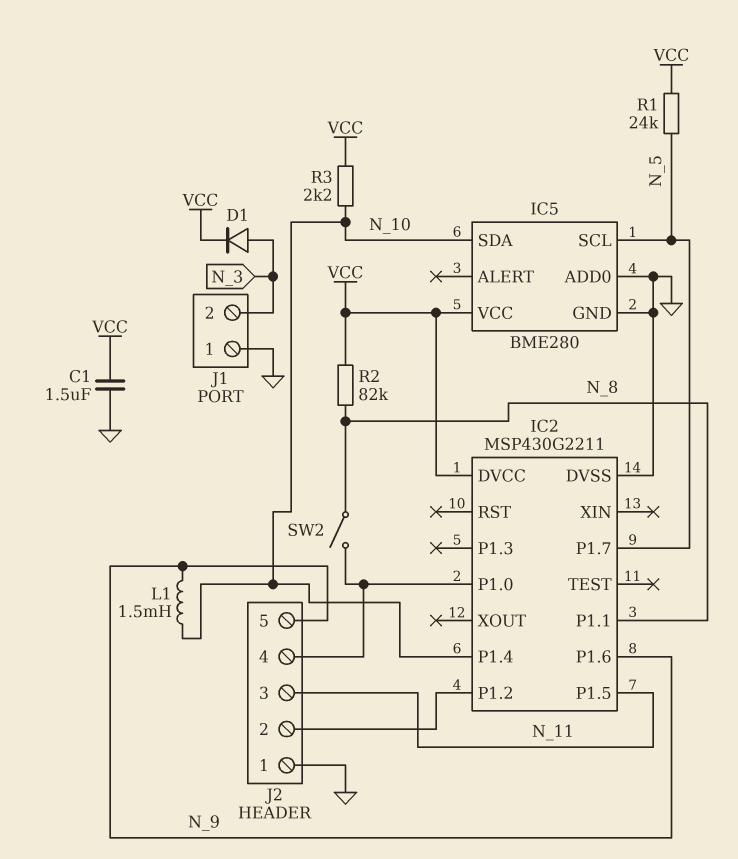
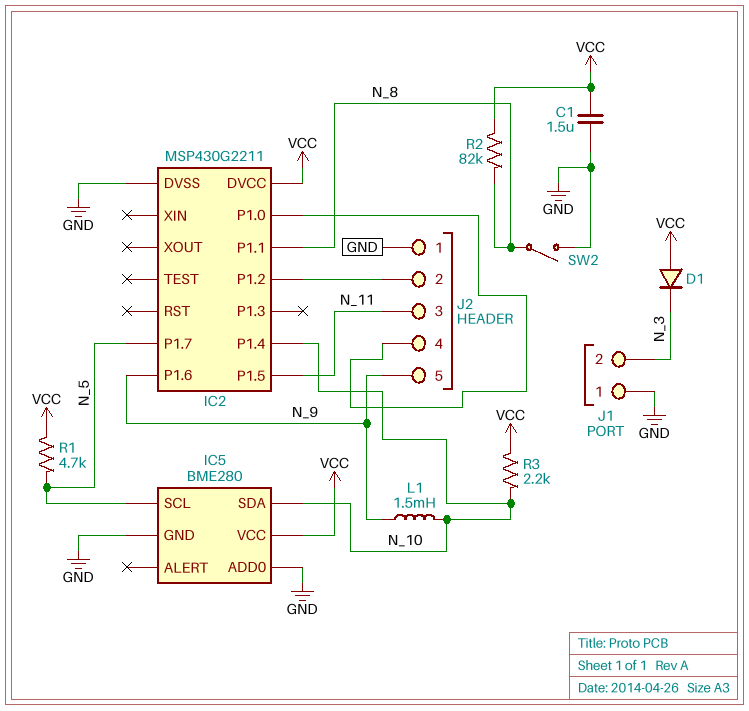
D1: diode (A N_3, K VCC) -> diode (A VCC, K N_3)
R1: 24k (N_5, VCC) -> 4.7k (N_5, VCC)
SW2: switch (IC2/P1.0, N_8) -> switch (GND, N_8)

